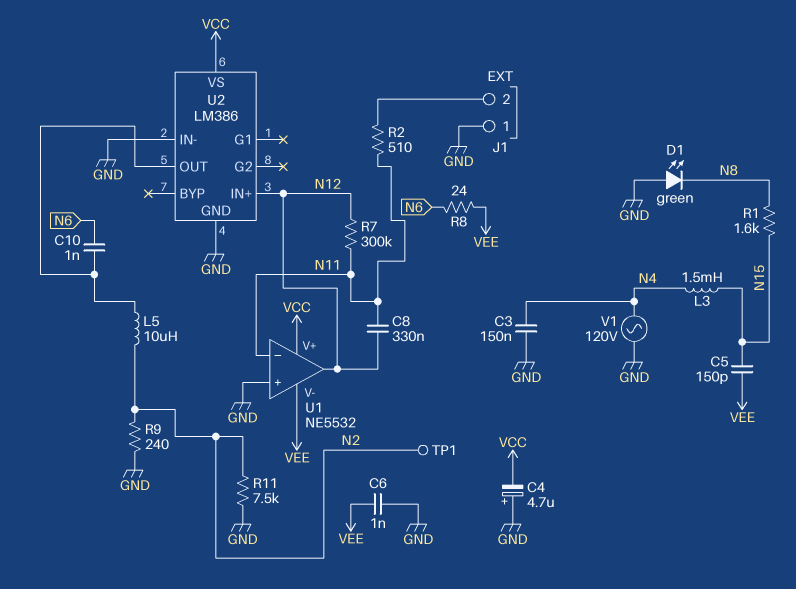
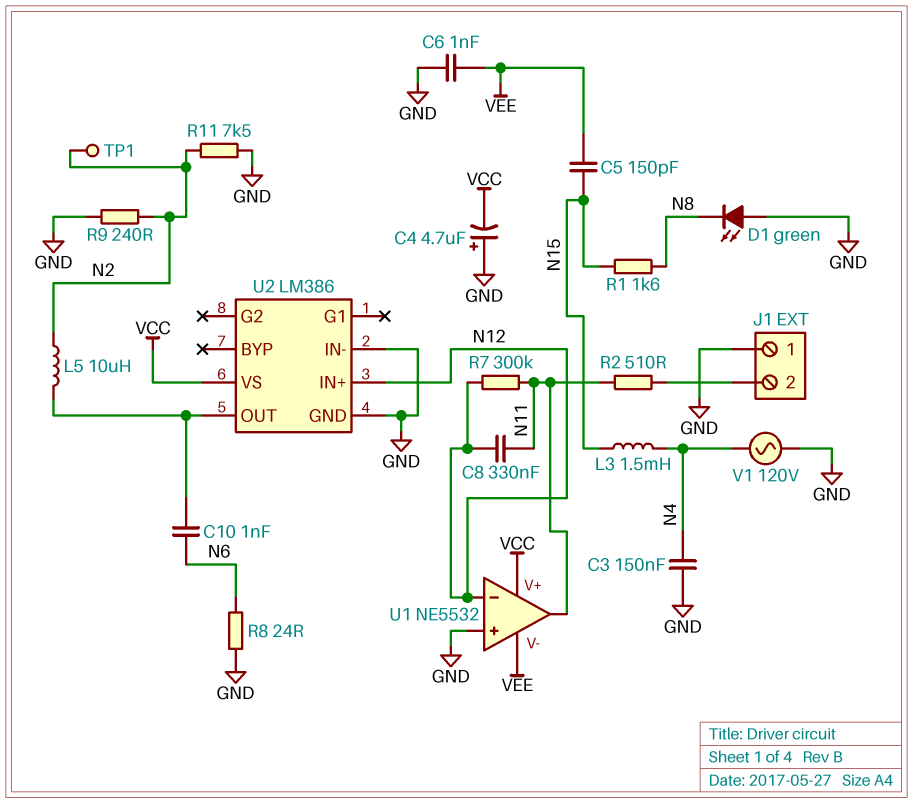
R8: 24 (N6, VEE) -> 24 (GND, N6)
U1 pin in-: N11 -> N12
U1 pin out: N12 -> N11

